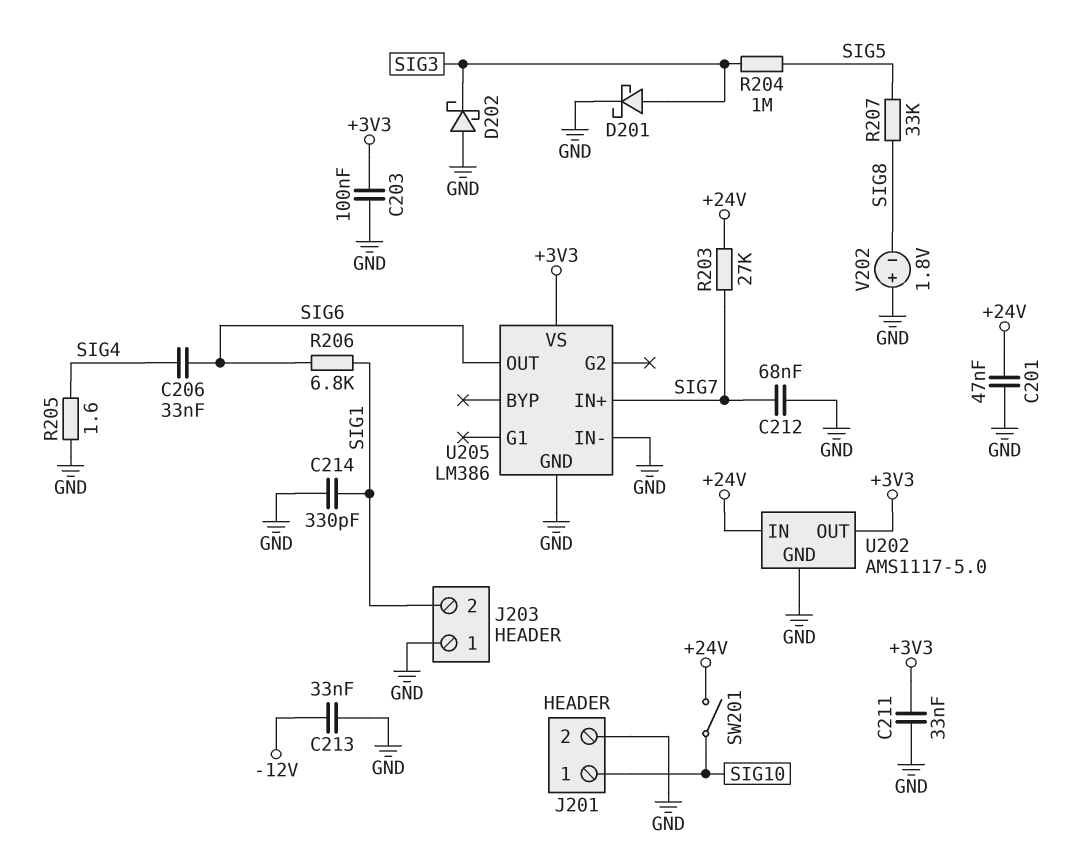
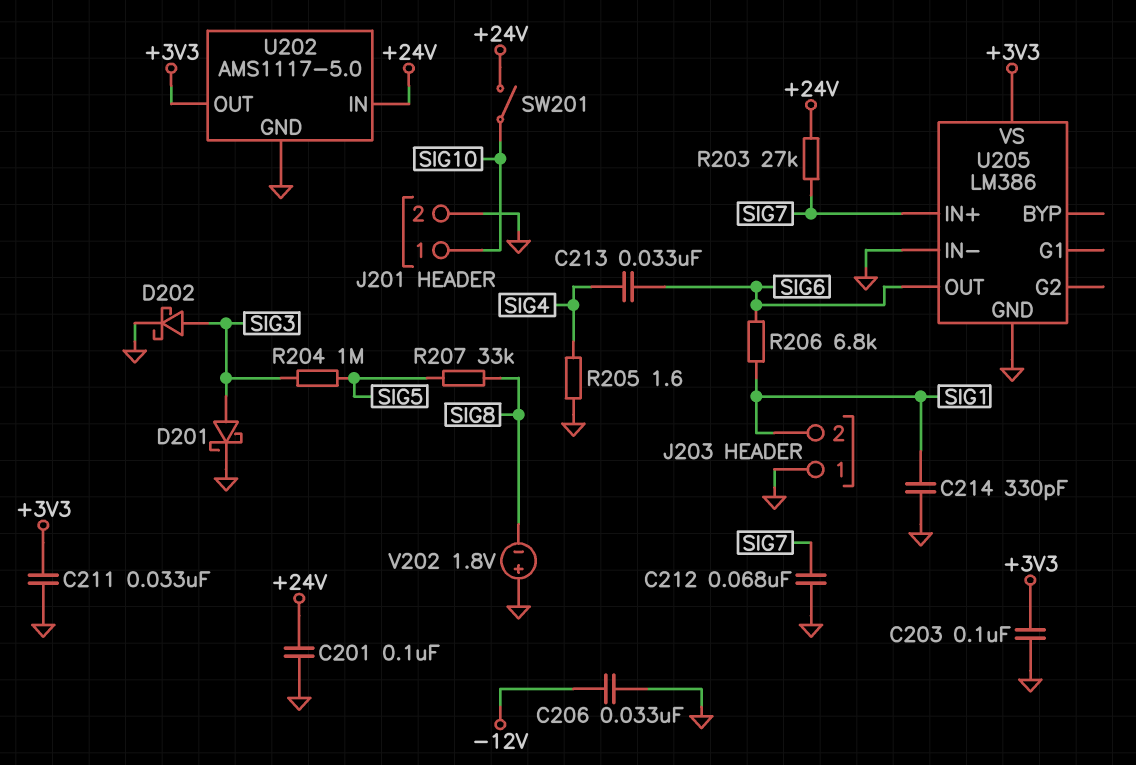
C201: 47nF (+24V, GND) -> 100nF (+24V, GND)
C206: 33nF (SIG4, SIG6) -> 33nF (-12V, GND)
C213: 33nF (-12V, GND) -> 33nF (SIG4, SIG6)
D202: schottky (A GND, K SIG3) -> schottky (A SIG3, K GND)

